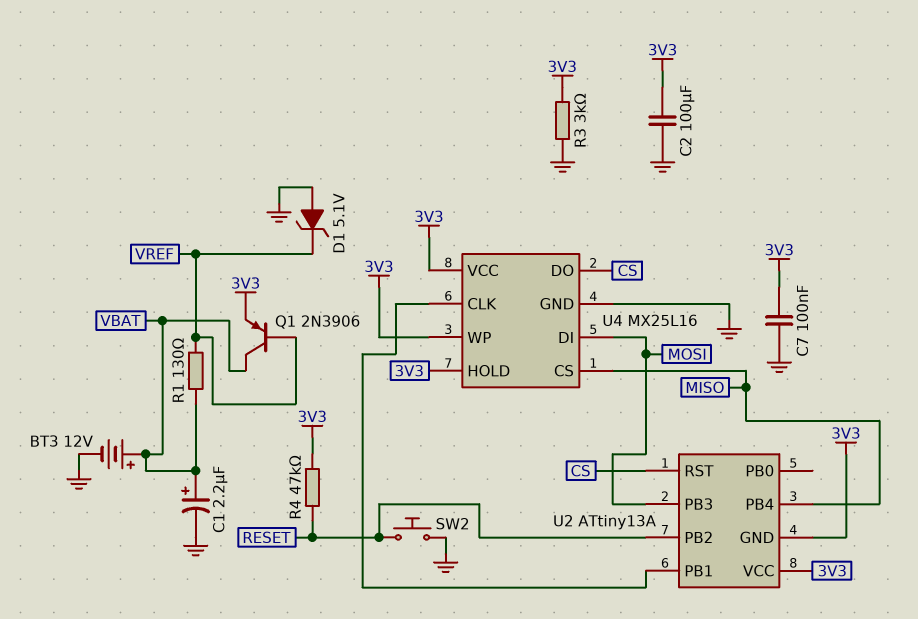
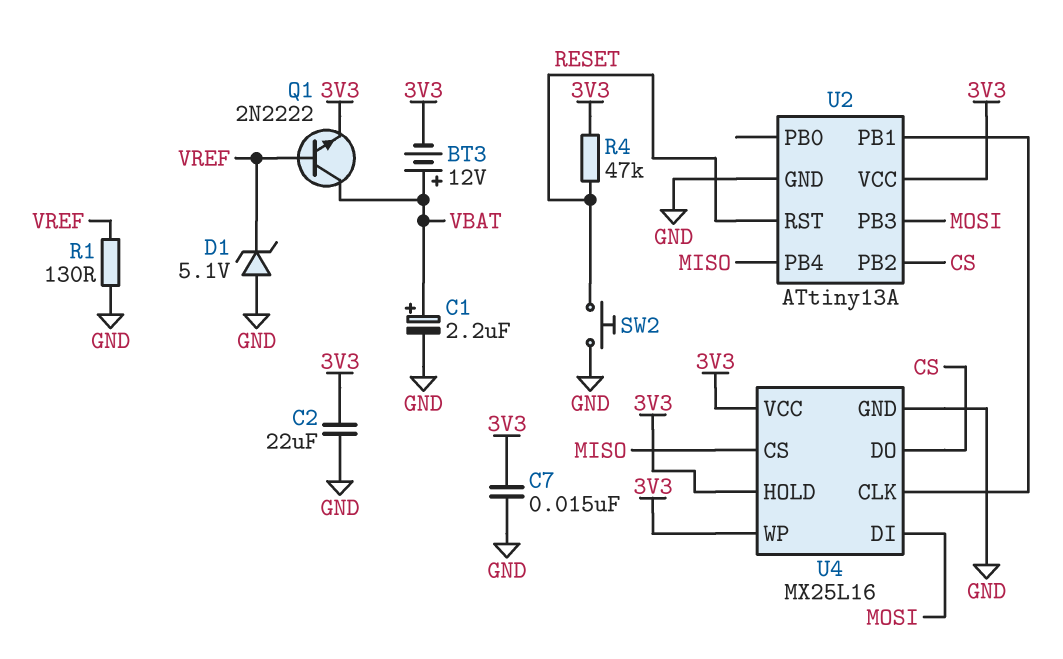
BT3: 12V (plus VBAT, minus GND) -> 12V (plus VBAT, minus 3V3)
C2: 100uF (3V3, GND) -> 22uF (3V3, GND)
C7: 100nF (3V3, GND) -> 15nF (3V3, GND)
Q1: PNP 2N3906 (B VREF, C VBAT, E 3V3) -> NPN 2N2222 (B VREF, C VBAT, E 3V3)
R1: 130 (VBAT, VREF) -> 130 (GND, VREF)
R3: 3k (3V3, GND) -> none
U2 pin GND: 3V3 -> GND
U2 pin PB2: RESET -> CS
U2 pin RST: CS -> RESET

